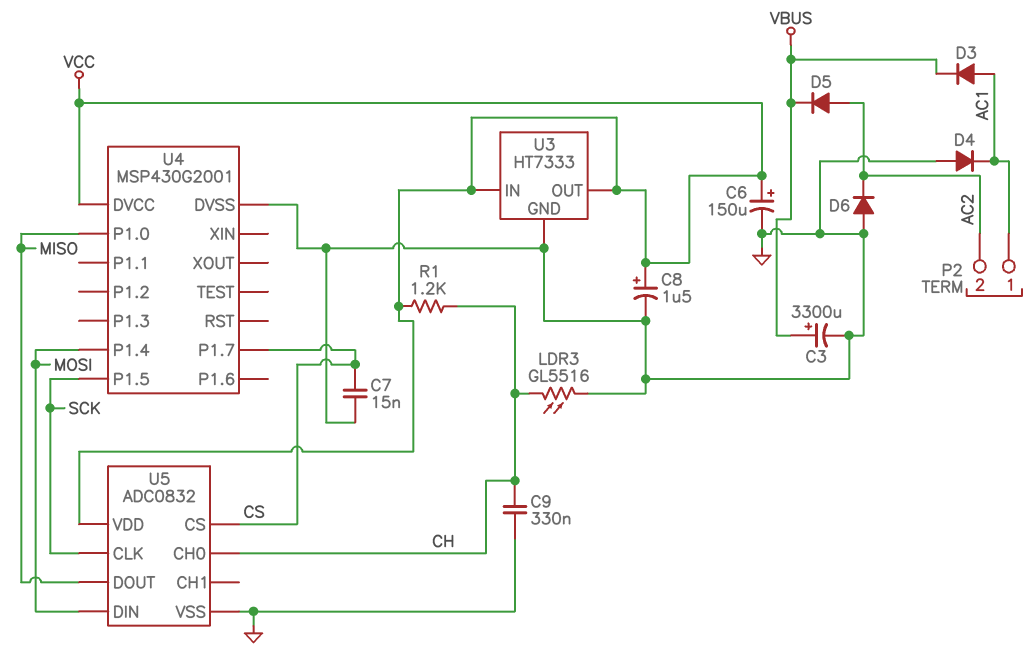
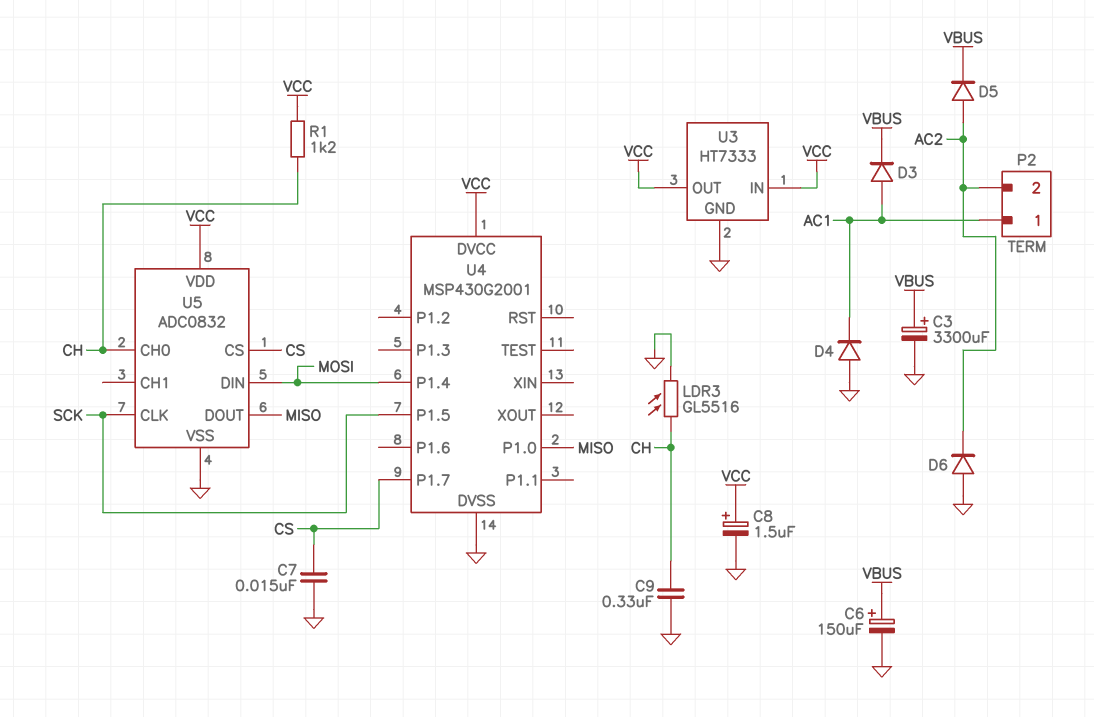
C6: 150uF (plus VCC, minus GND) -> 150uF (plus VBUS, minus GND)

